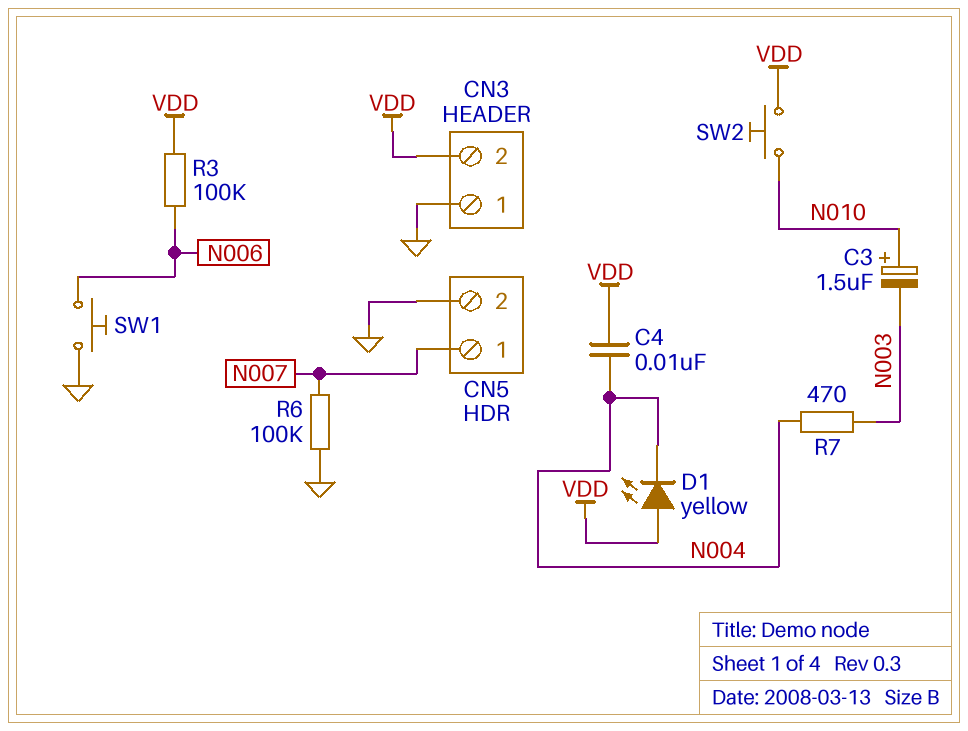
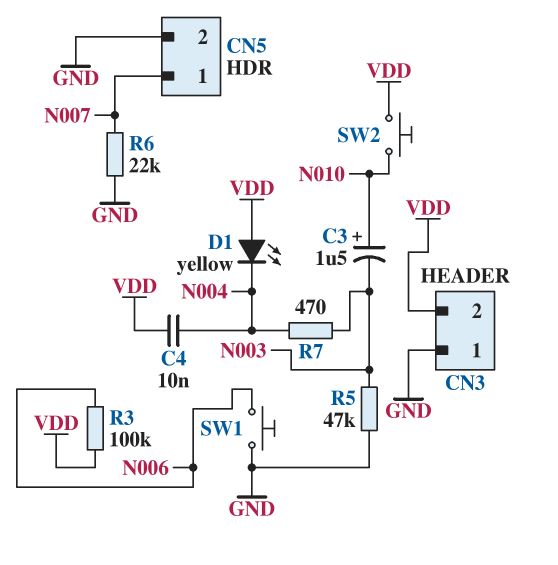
R5: none -> 47k (GND, N003)
R6: 100k (GND, N007) -> 22k (GND, N007)

